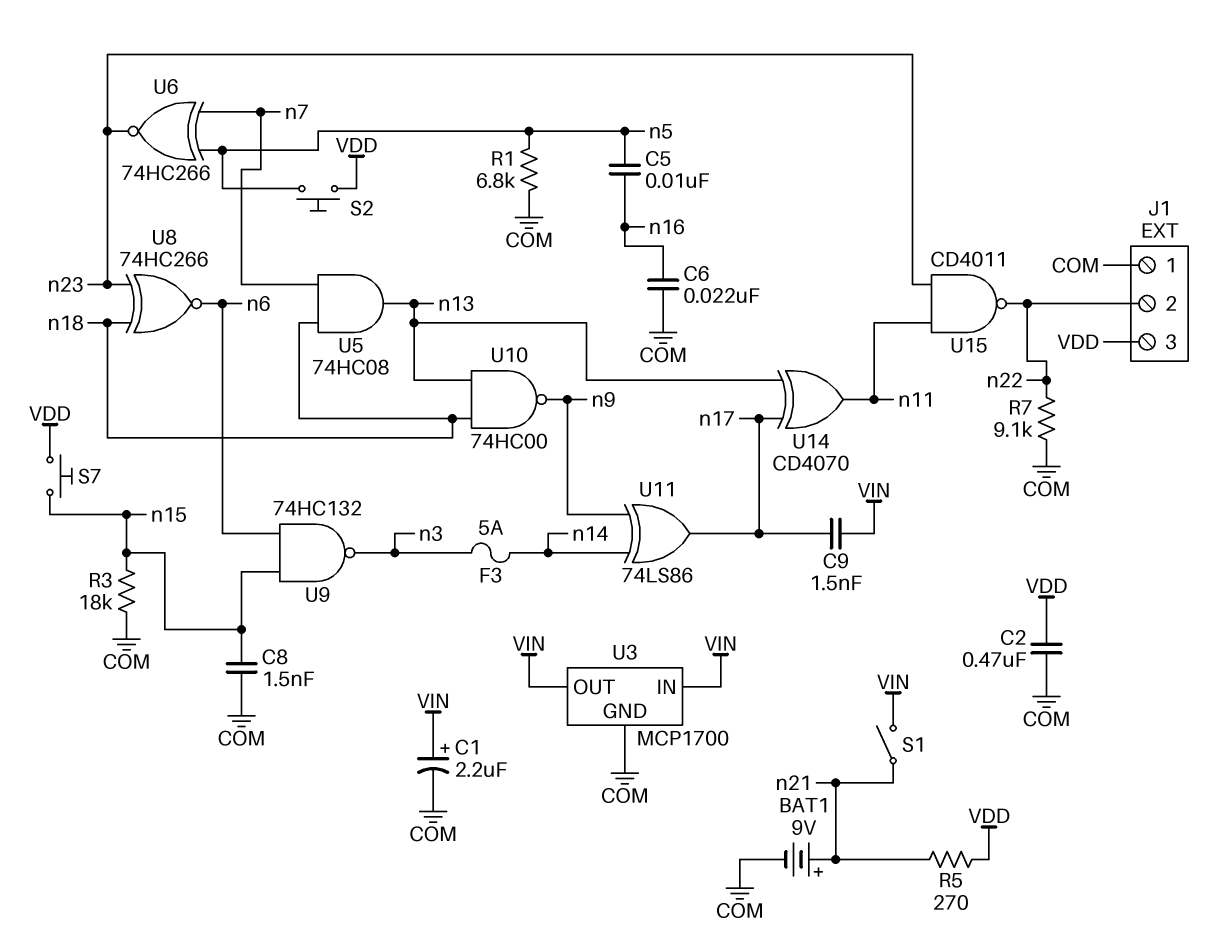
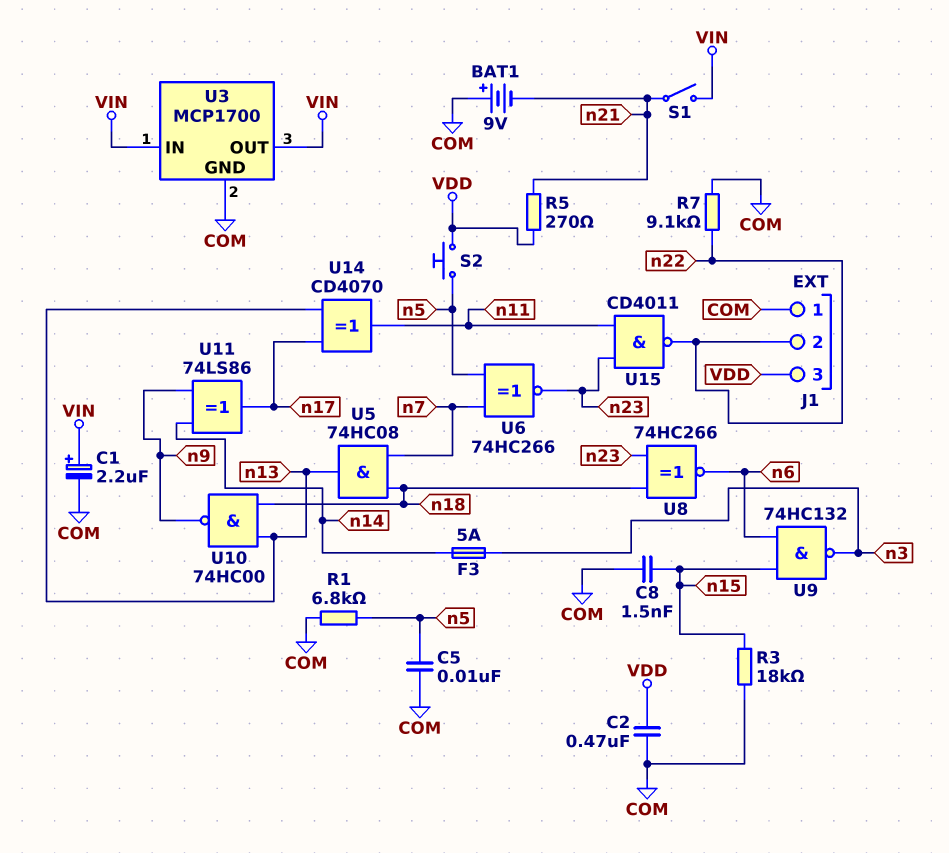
BAT1: 9V (plus n21, minus COM) -> 9V (plus COM, minus n21)
C5: 10nF (n5, n16) -> 10nF (COM, n5)
C6: 22nF (COM, n16) -> none
C9: 1.5nF (VIN, n17) -> none
S7: button (VDD, n15) -> none

